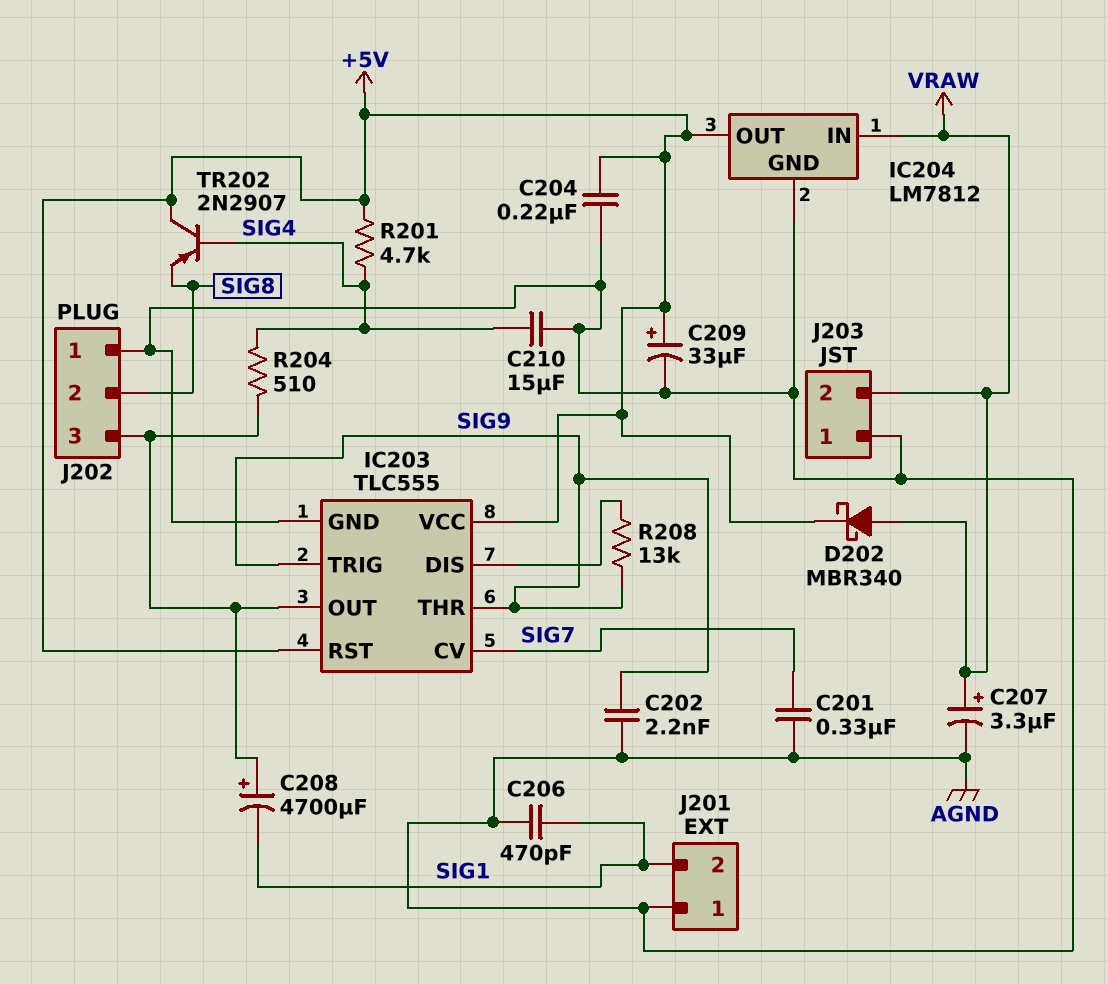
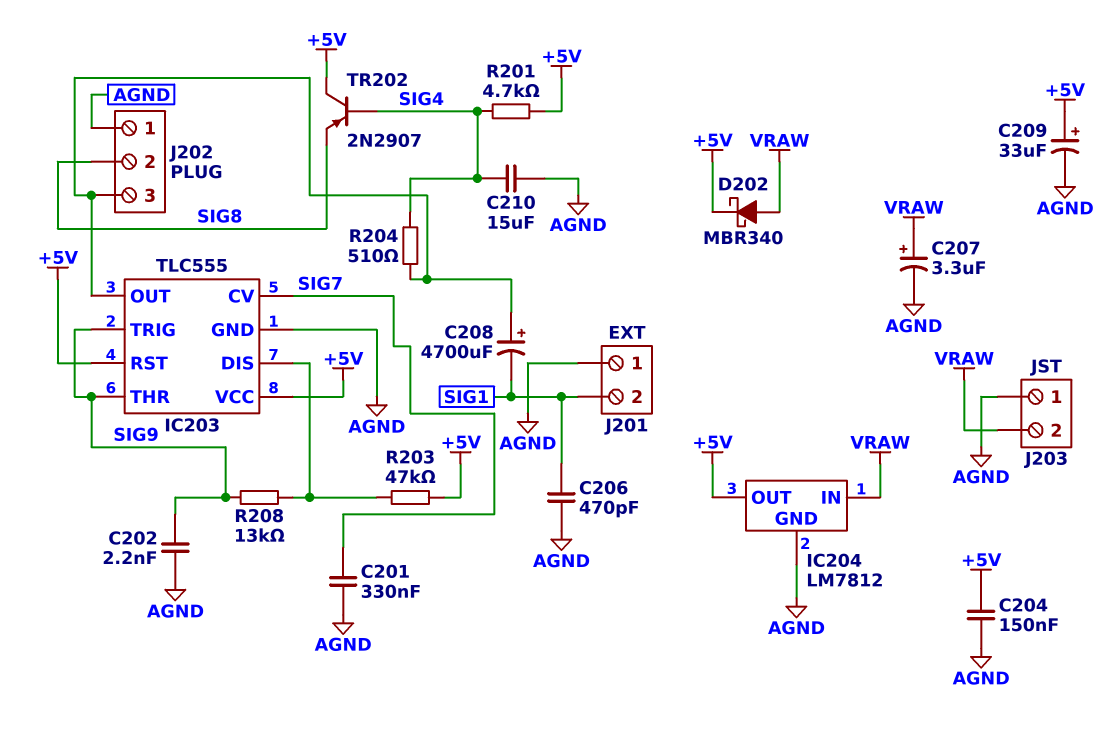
C204: 220nF (+5V, AGND) -> 150nF (+5V, AGND)
R203: none -> 47k (+5V, IC203/DIS)

